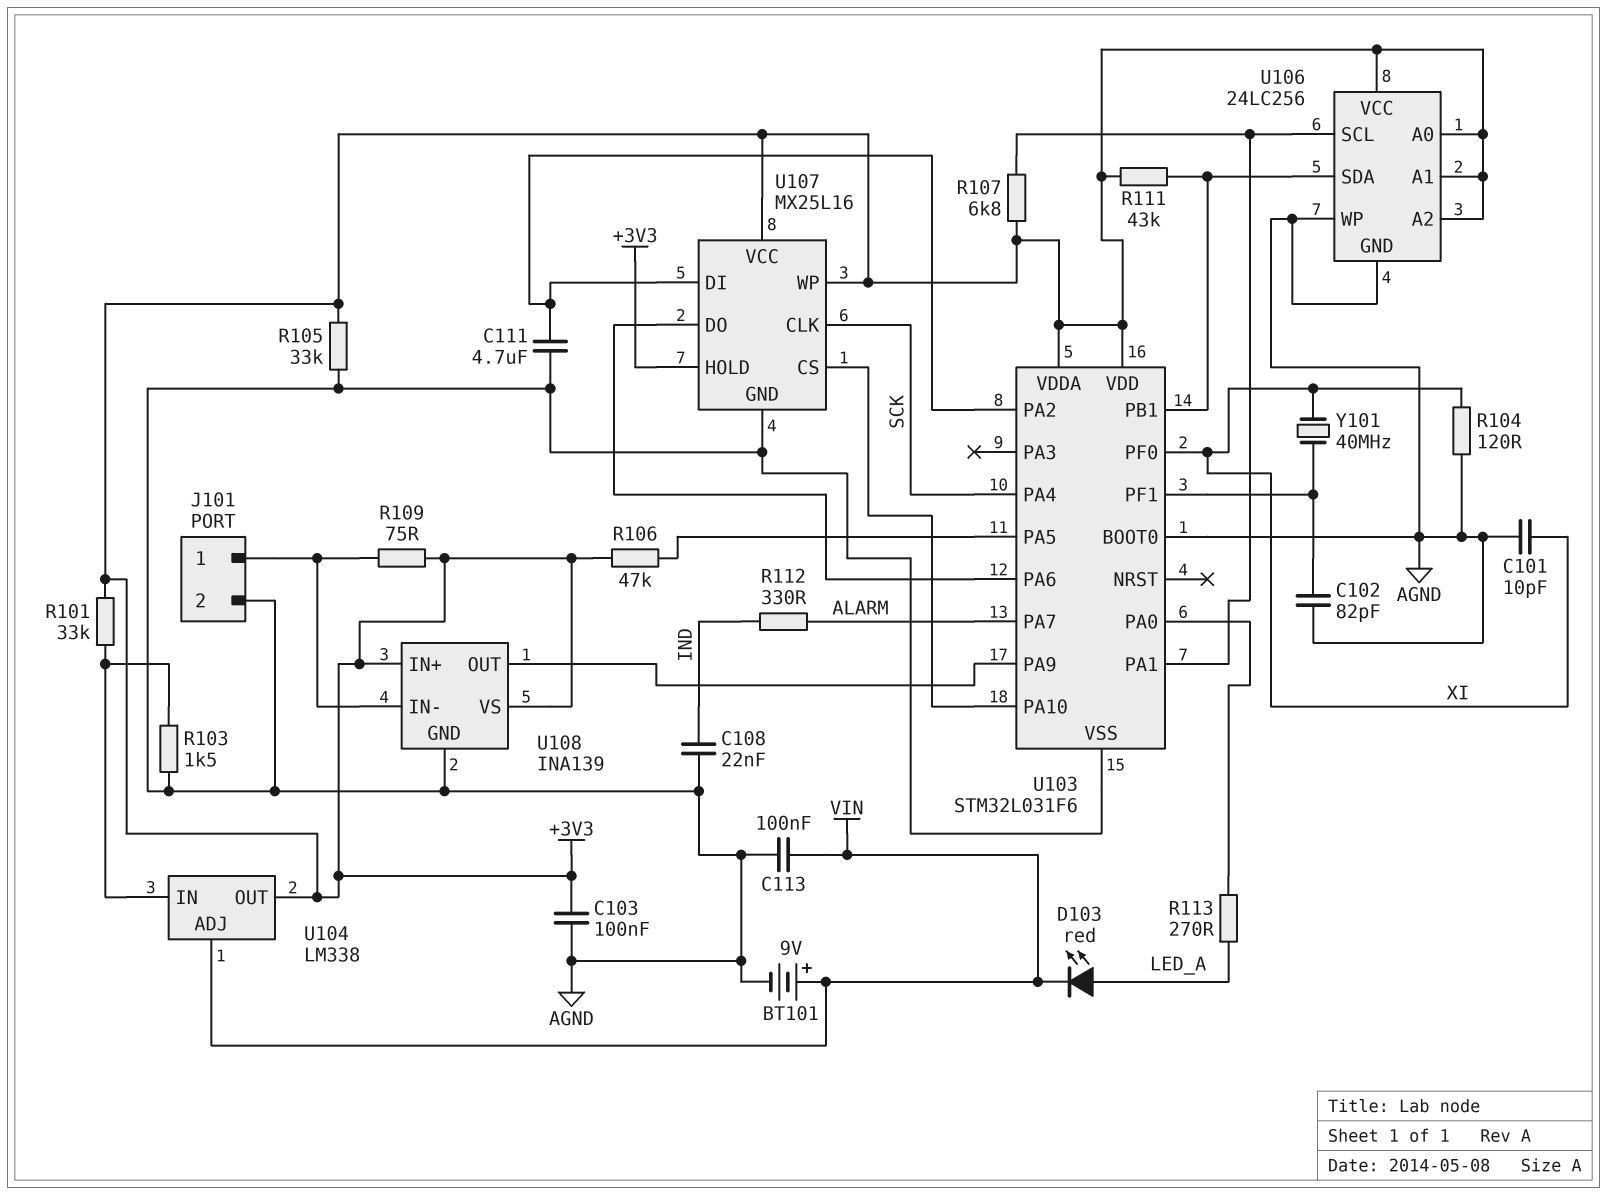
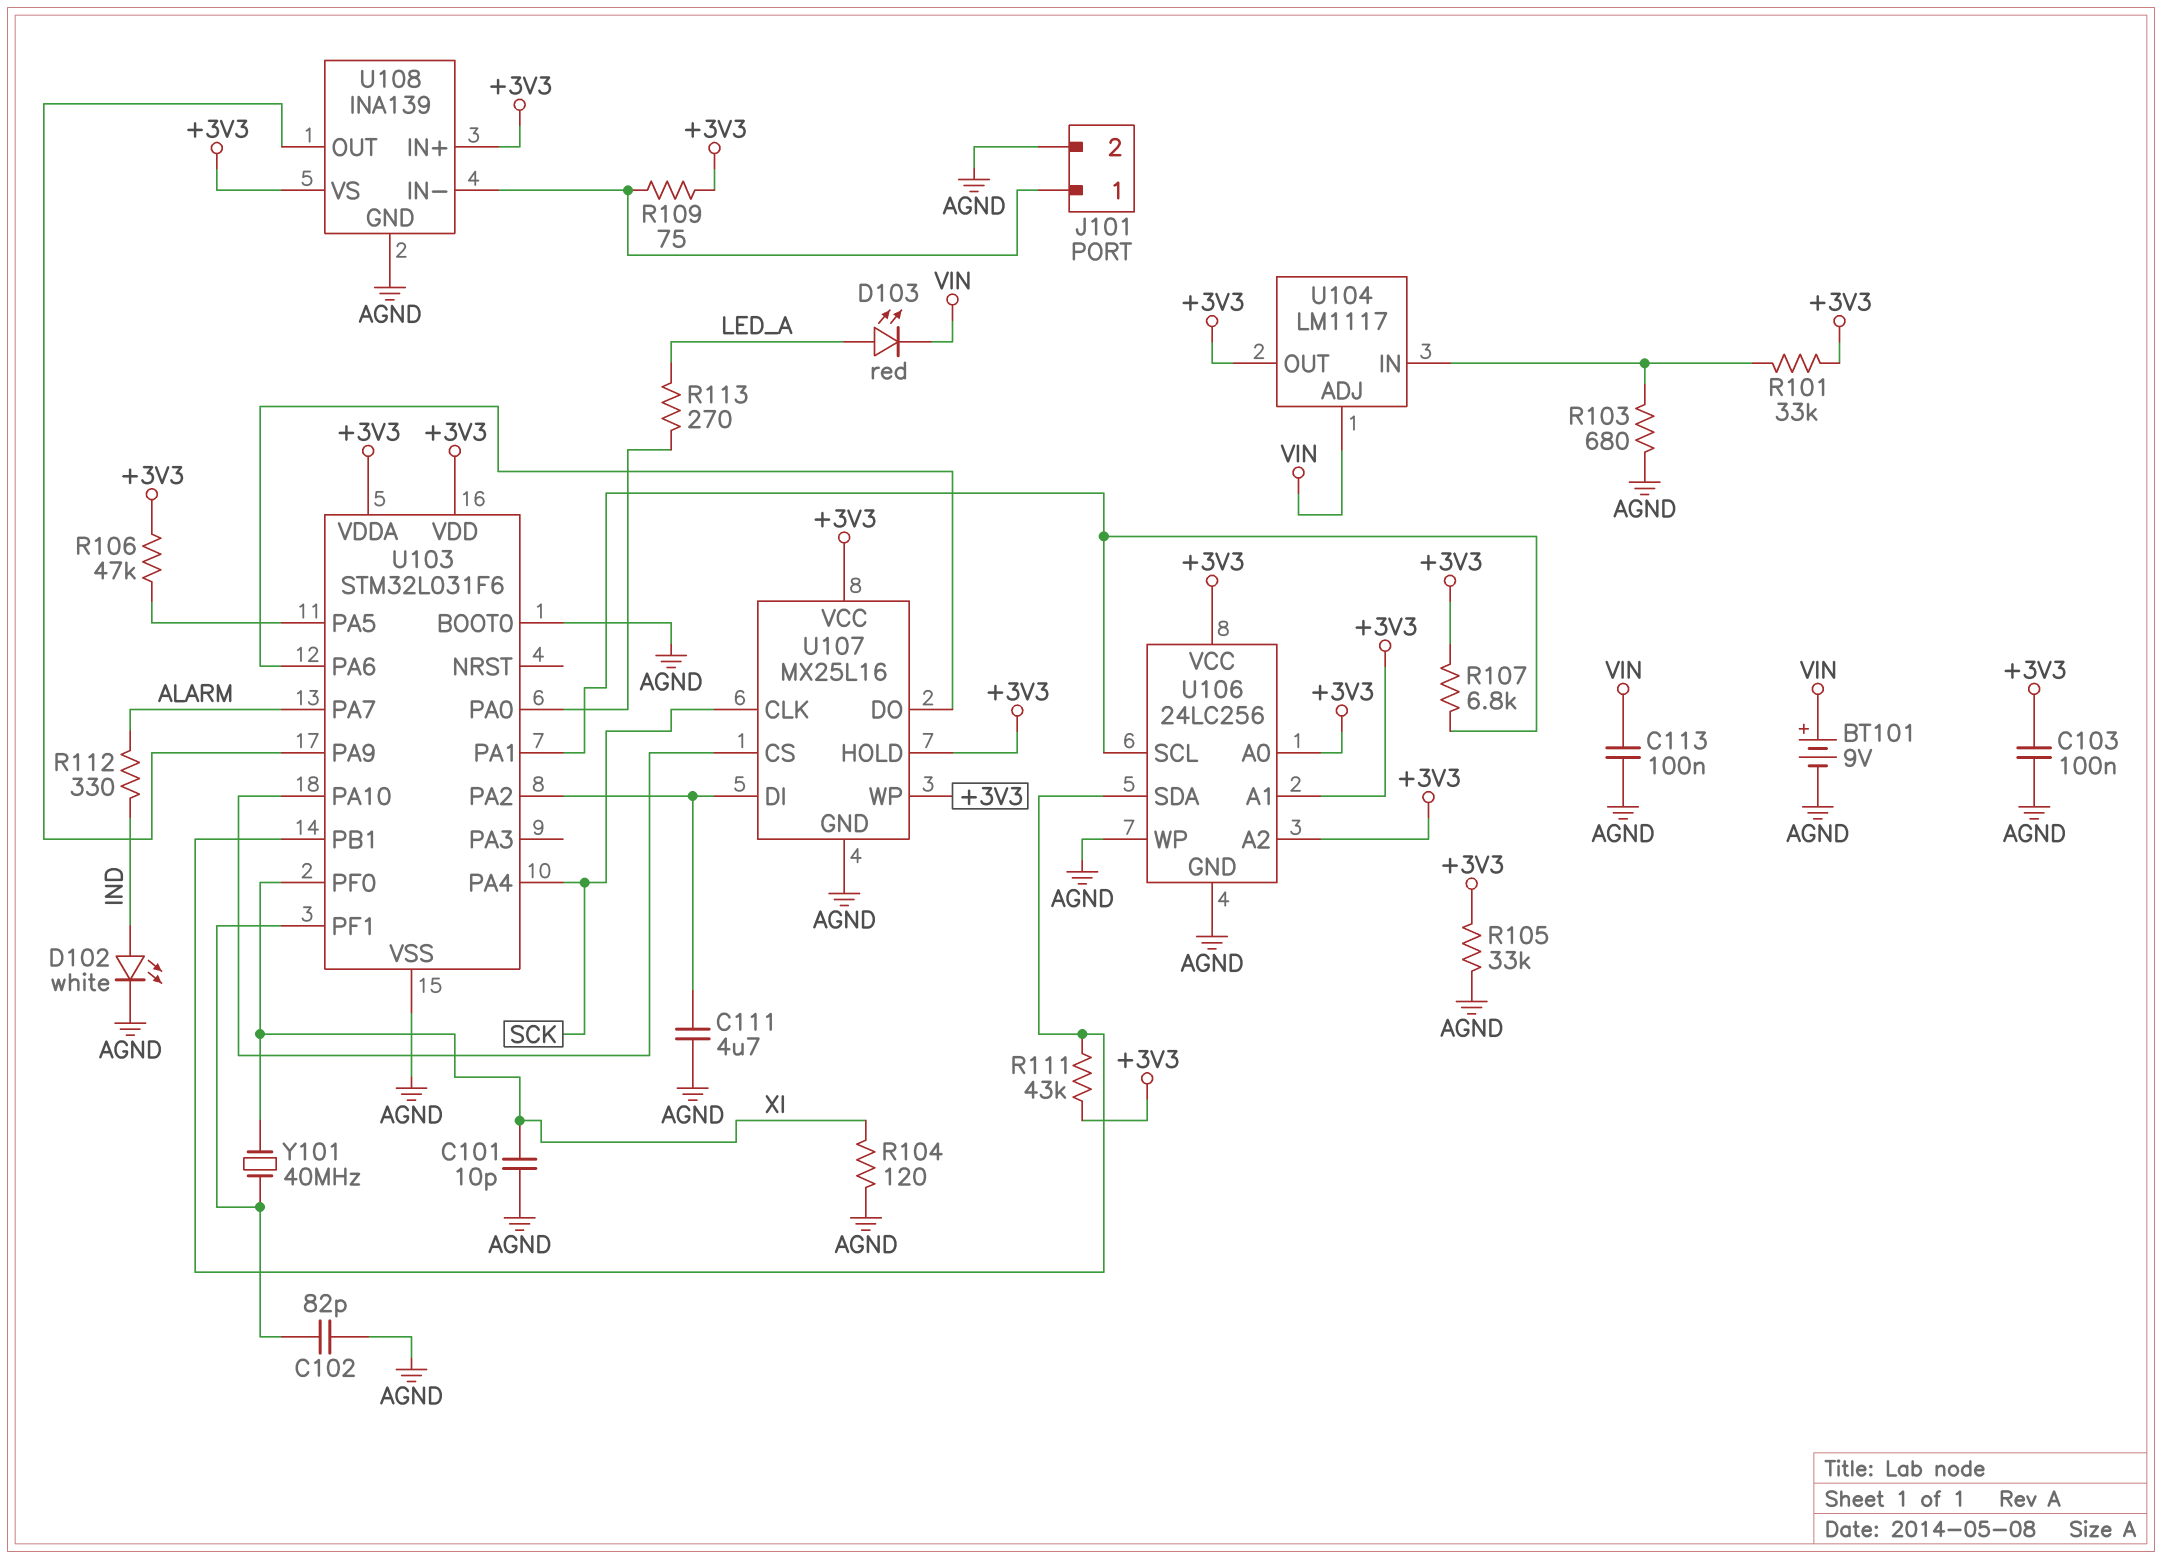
C108: 22nF (AGND, IND) -> none
D102: none -> LED white (A IND, K AGND)
R103: 1.5k (AGND, U104/IN) -> 680 (AGND, U104/IN)
U104: LM338 -> LM1117

